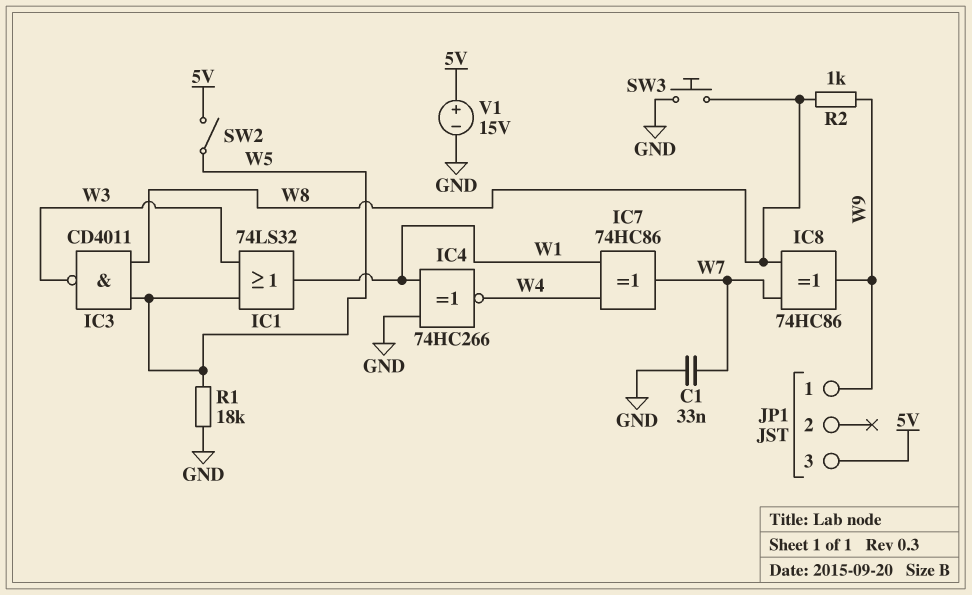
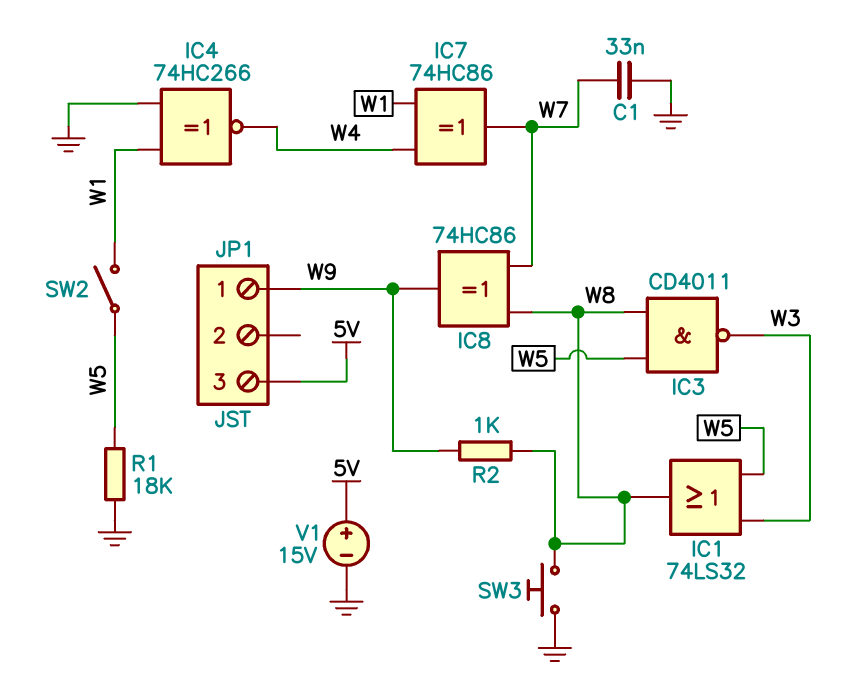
IC1: OR 74LS32 (in W3, in W5, out W1) -> OR 74LS32 (in W3, in W5, out W8)
SW2: switch (5V, W5) -> switch (W1, W5)

